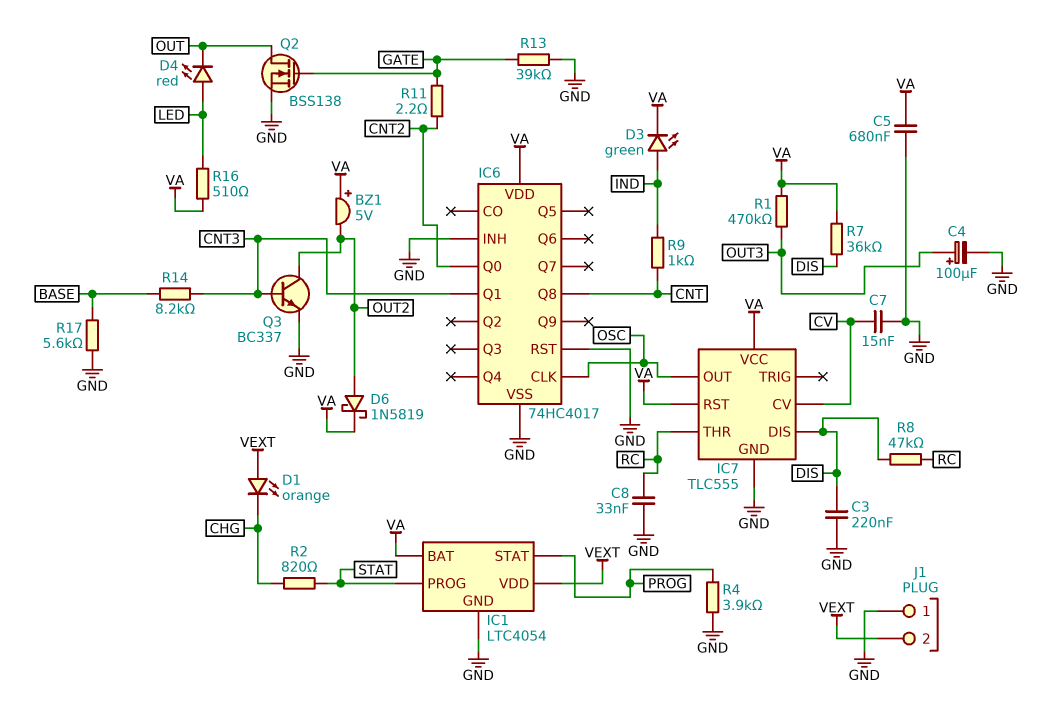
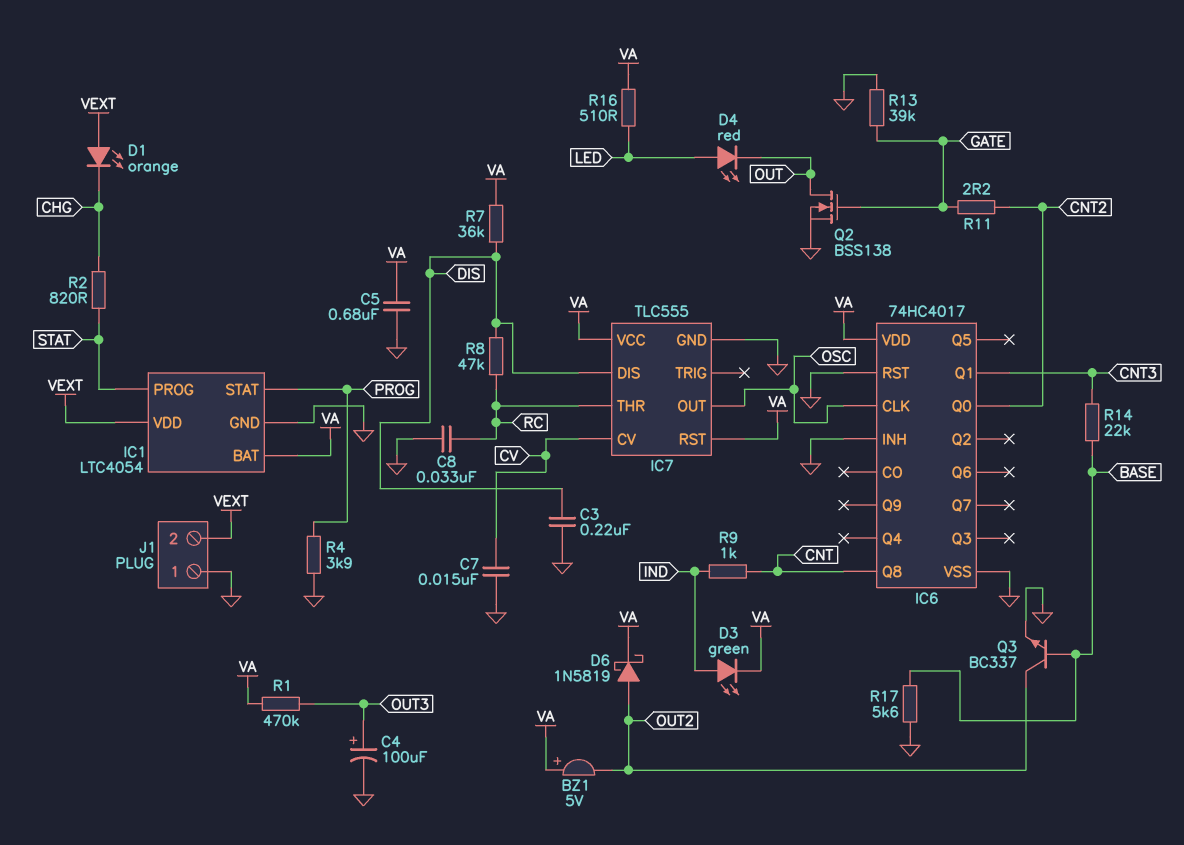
Q3: NPN BC337 (B CNT3, C OUT2, E GND) -> NPN BC337 (B BASE, C OUT2, E GND)
R14: 8.2k (BASE, CNT3) -> 22k (BASE, CNT3)

